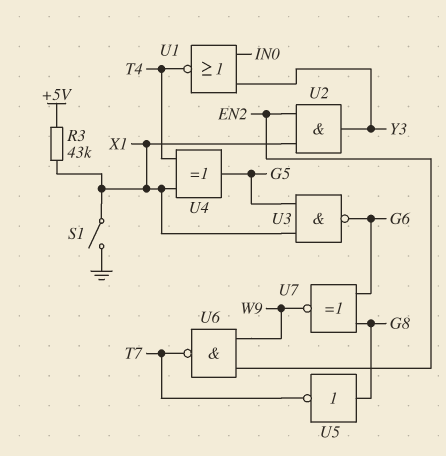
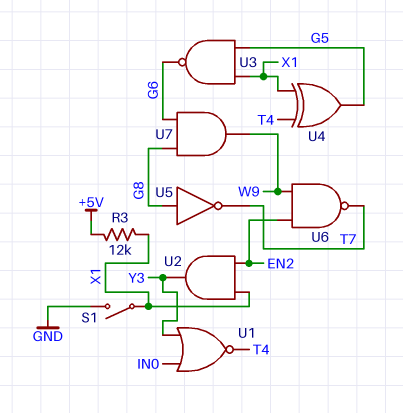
R3: 43k (+5V, X1) -> 12k (+5V, X1)
U7: XNOR (in G6, in G8, out W9) -> AND (in G6, in G8, out W9)

